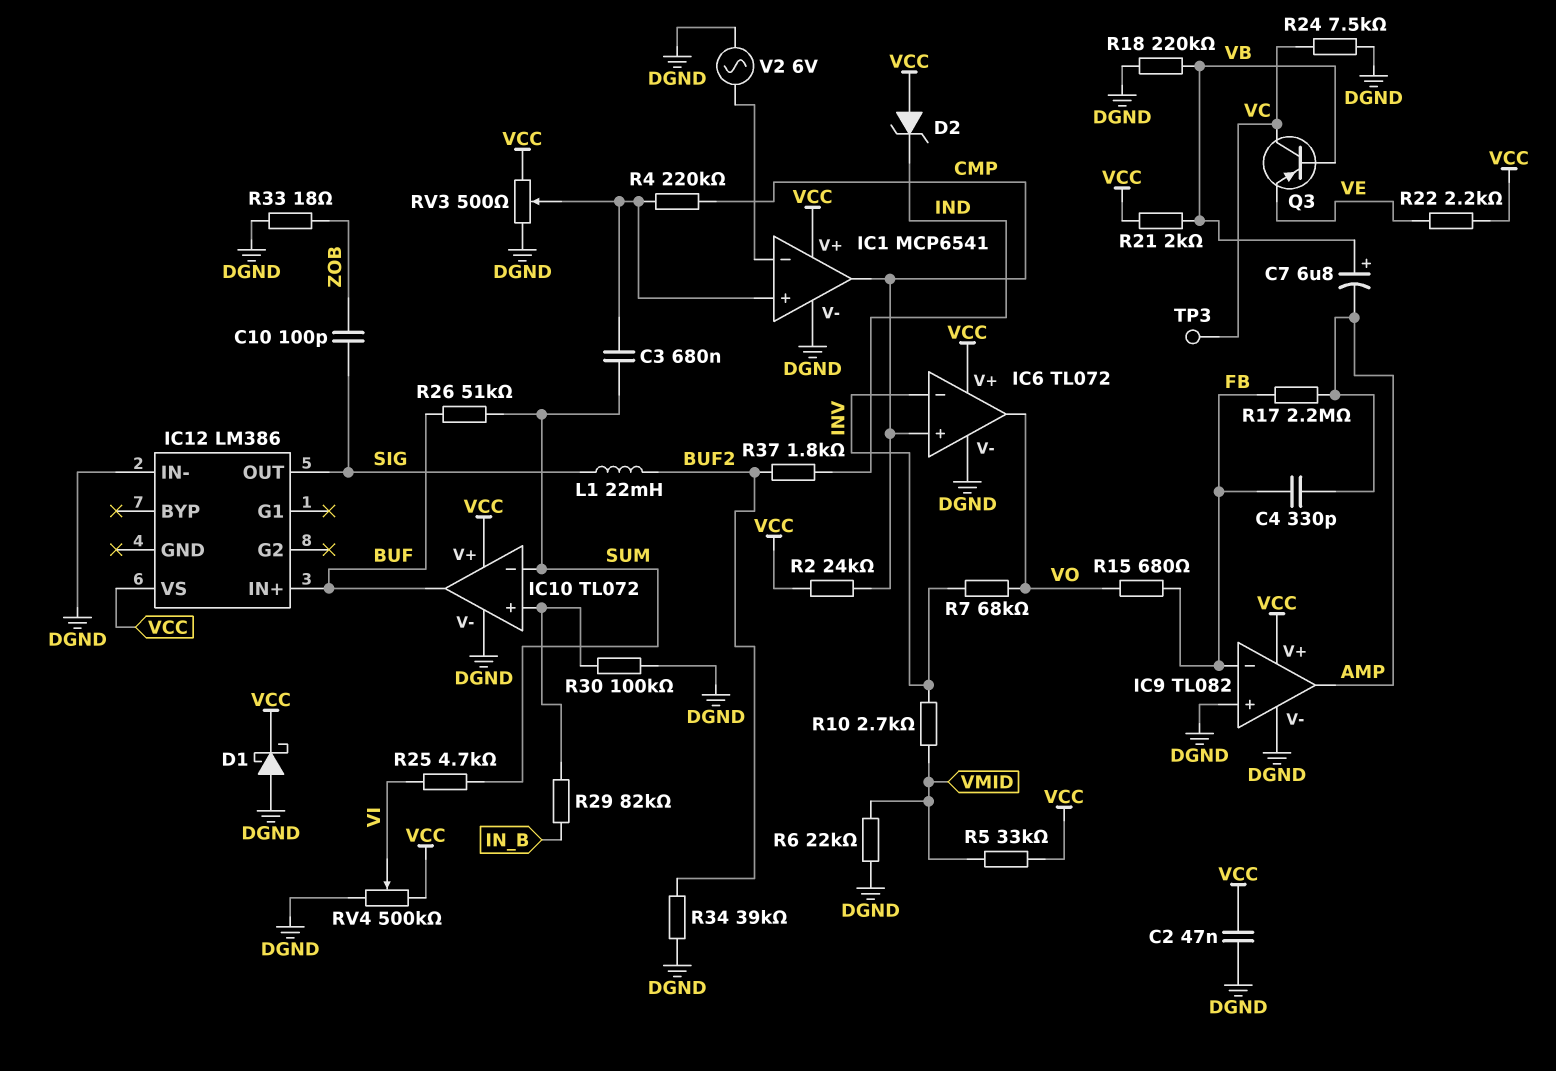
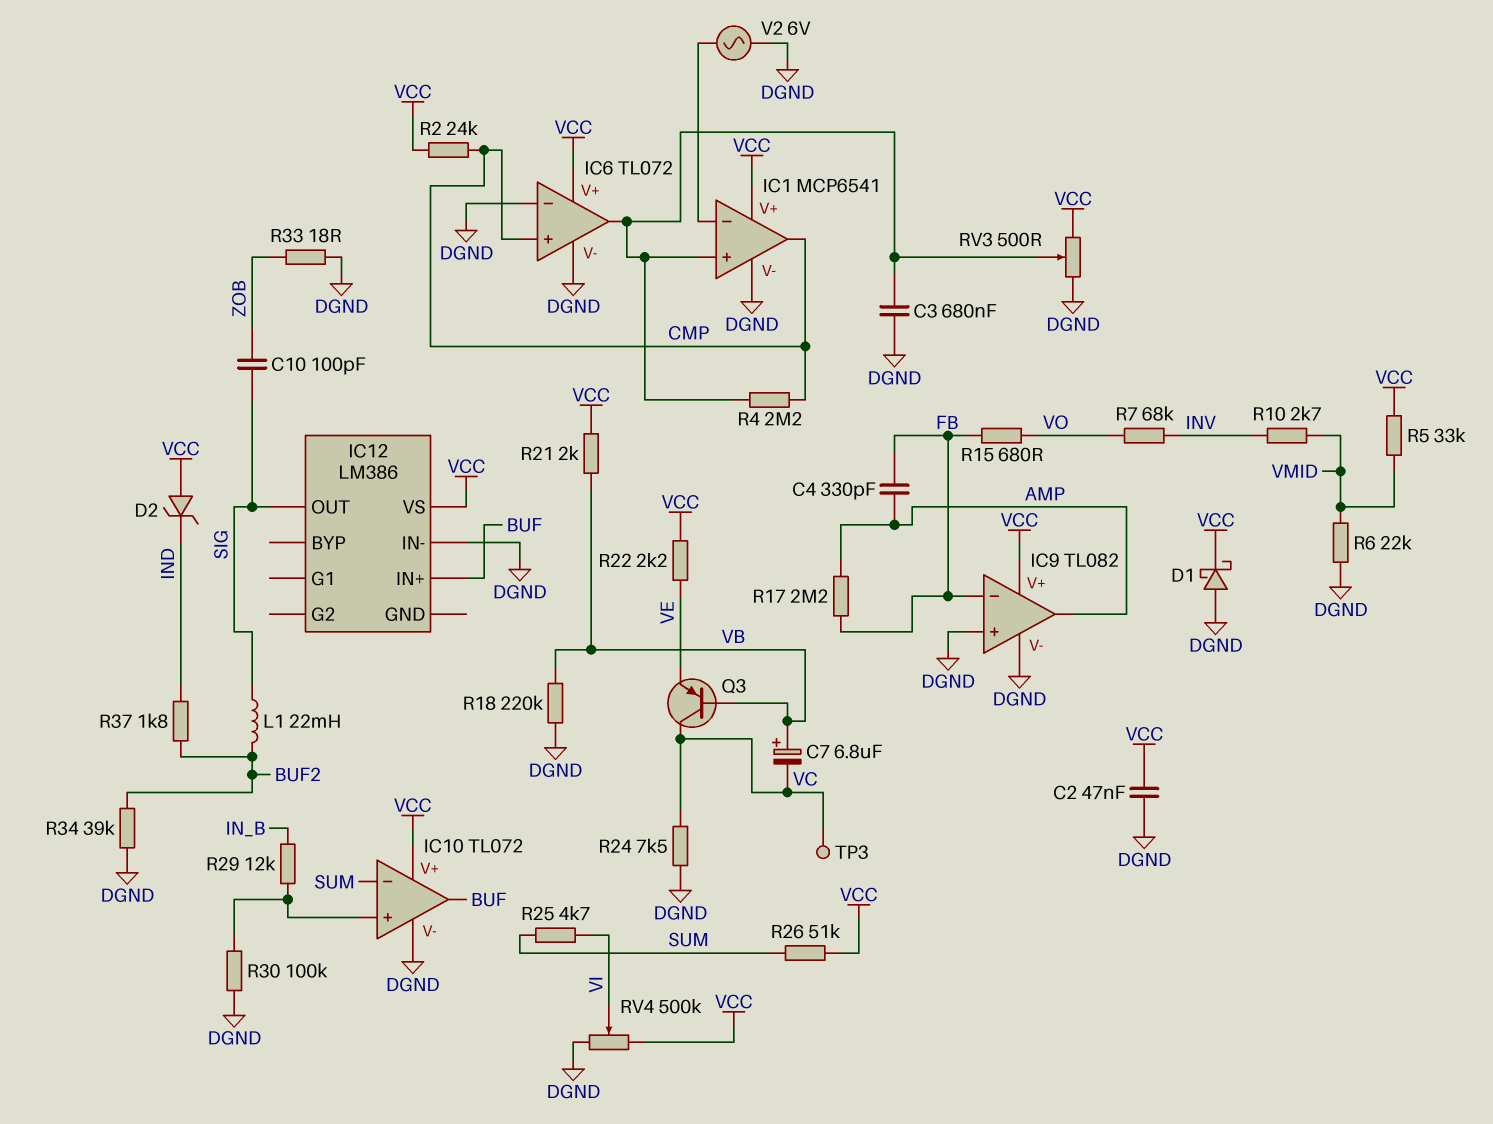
C3: 680nF (IC1/in+, SUM) -> 680nF (DGND, IC1/in+)
C7: 6.8uF (plus VB, minus AMP) -> 6.8uF (plus VB, minus VC)
IC6 pin in-: INV -> DGND
IC6 pin out: VO -> IC1/in+
R4: 220k (CMP, IC1/in+) -> 2.2M (CMP, IC1/in+)
R26: 51k (BUF, SUM) -> 51k (SUM, VCC)
R29: 82k (IC10/in+, IN_B) -> 12k (IC10/in+, IN_B)

